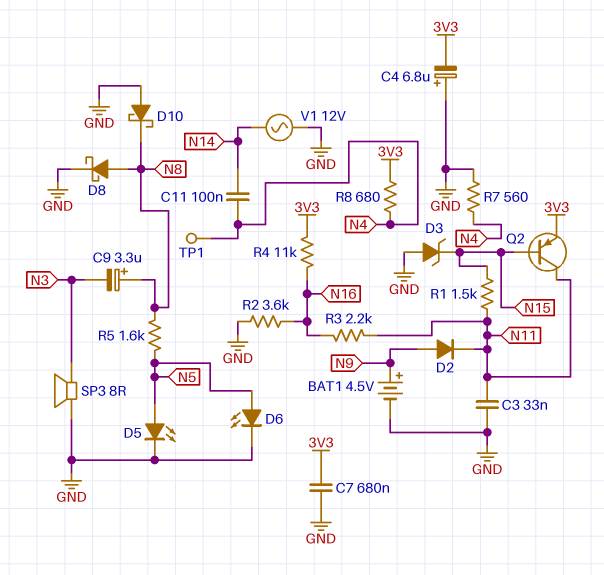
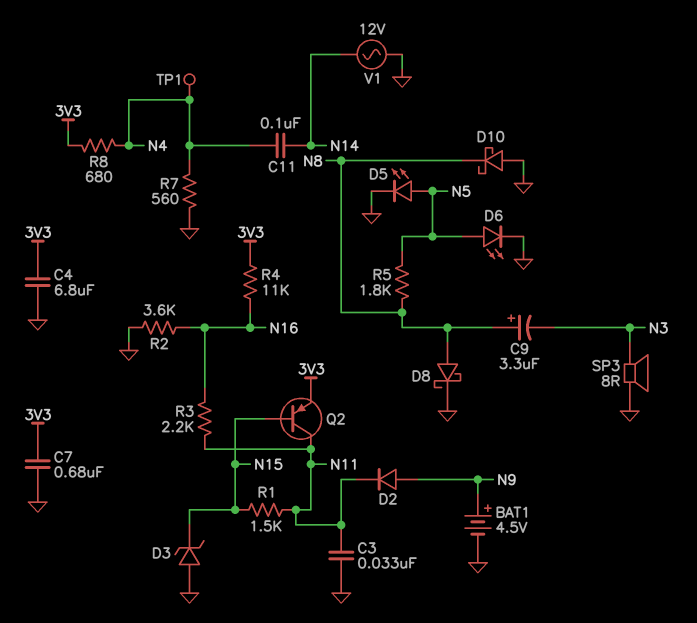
C4: 6.8uF (plus GND, minus 3V3) -> 6.8uF (3V3, GND)
R5: 1.6k (N5, N8) -> 1.8k (N5, N8)

